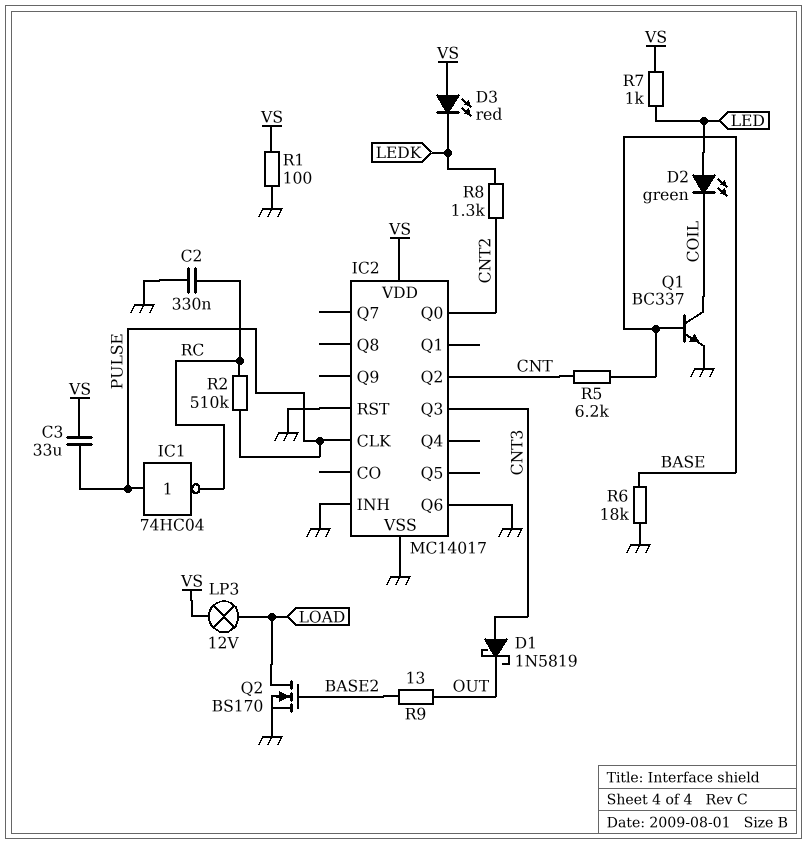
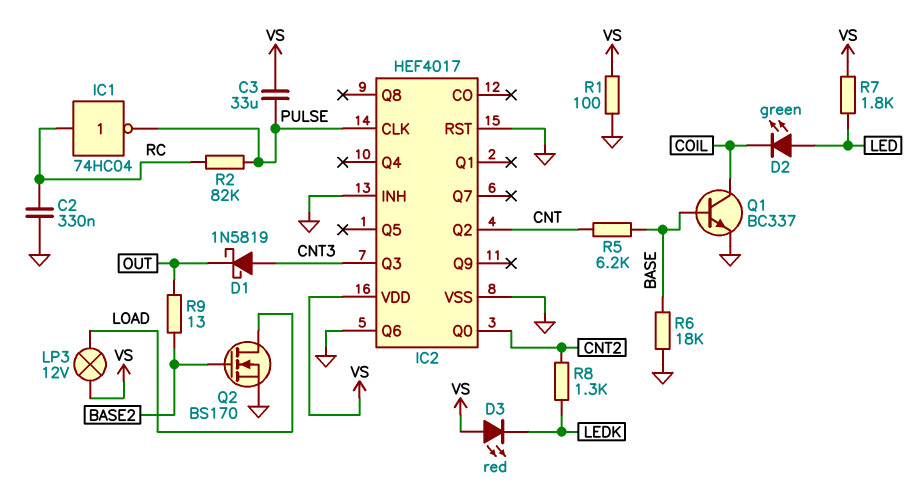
IC1: NOT 74HC04 (in PULSE, out RC) -> NOT 74HC04 (in RC, out PULSE)
IC2: MC14017 -> HEF4017
R2: 510k (PULSE, RC) -> 82k (PULSE, RC)
R7: 1k (LED, VS) -> 1.8k (LED, VS)

